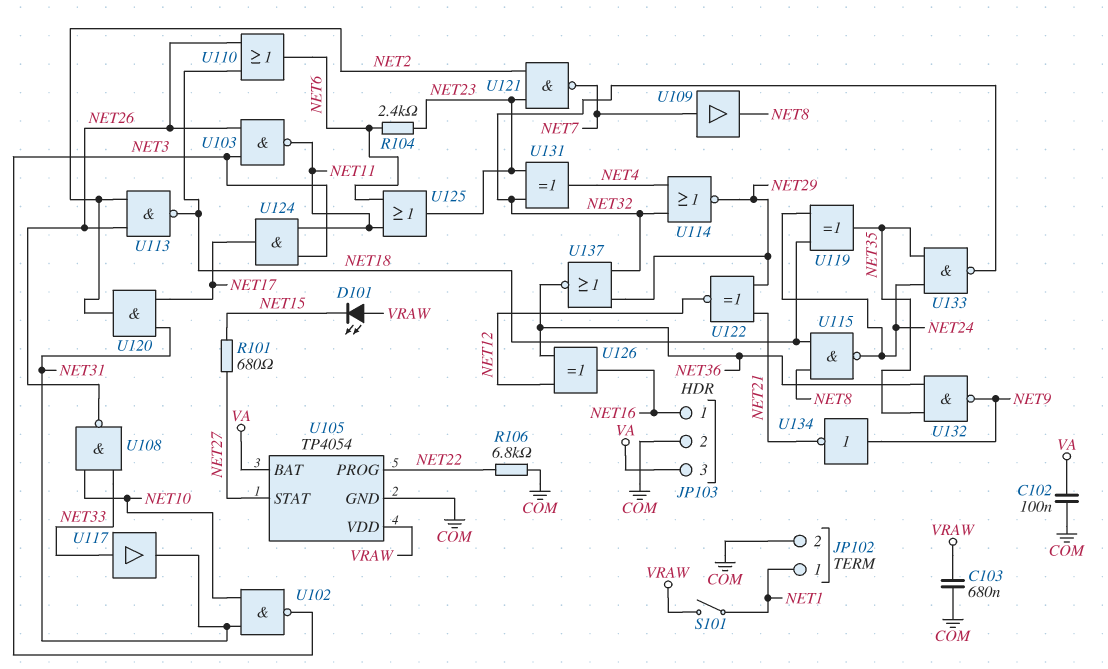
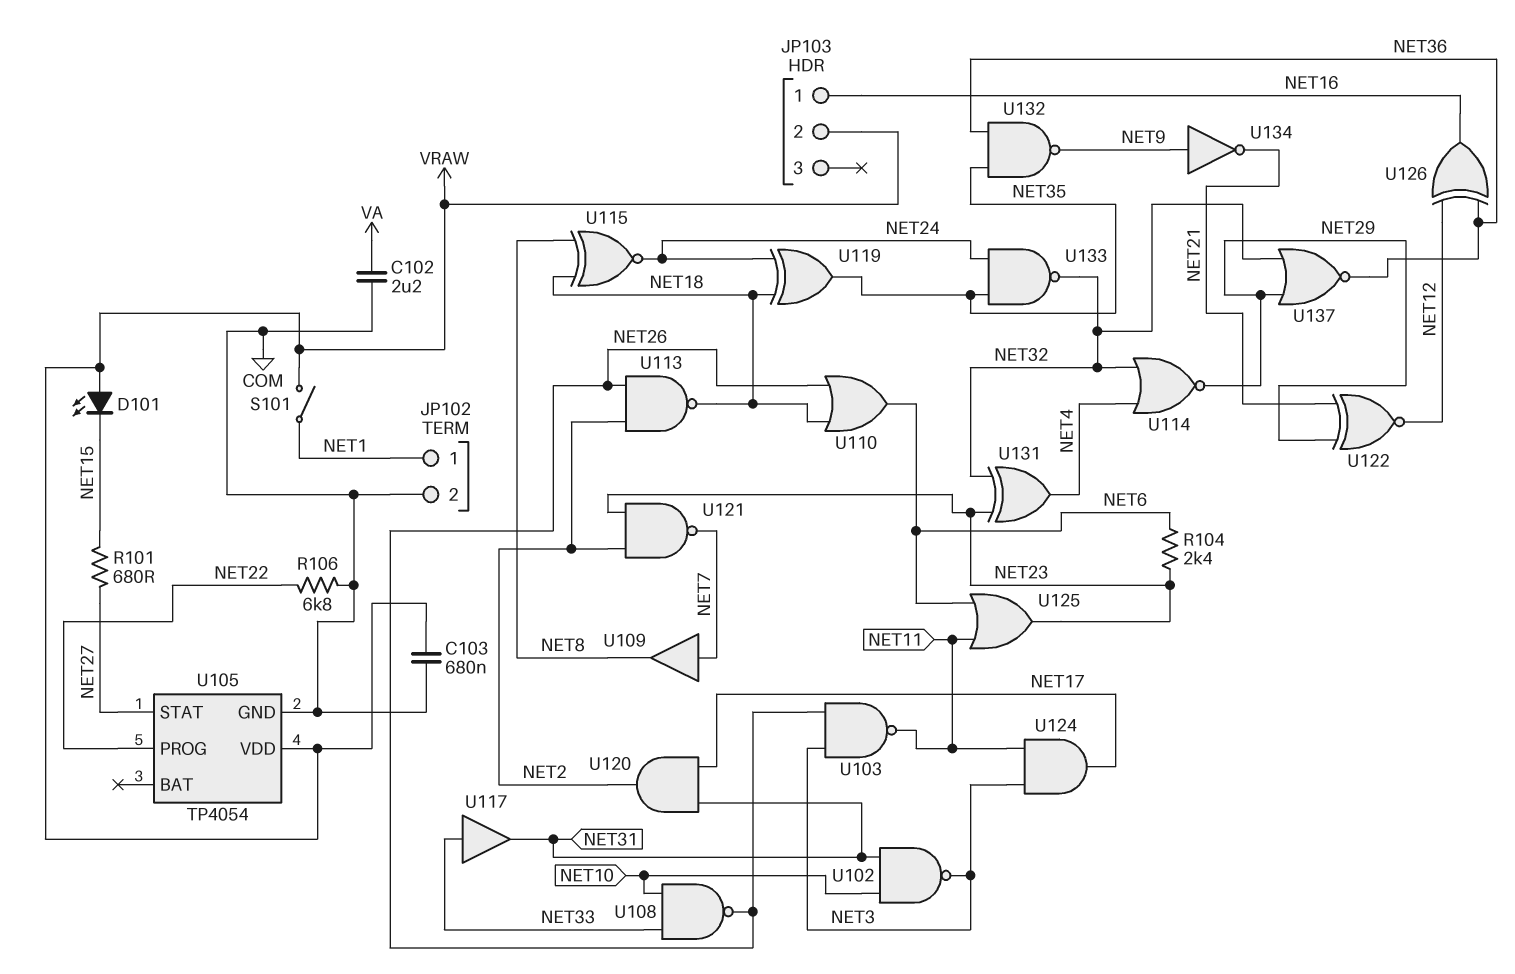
C102: 100nF (COM, VA) -> 2.2uF (COM, VA)
JP103 pin 2: COM -> VRAW
JP103 pin 3: VA -> none
U105 pin BAT: VA -> none
U115: NAND (in NET8, in NET18, out NET24) -> XNOR (in NET8, in NET18, out NET24)

